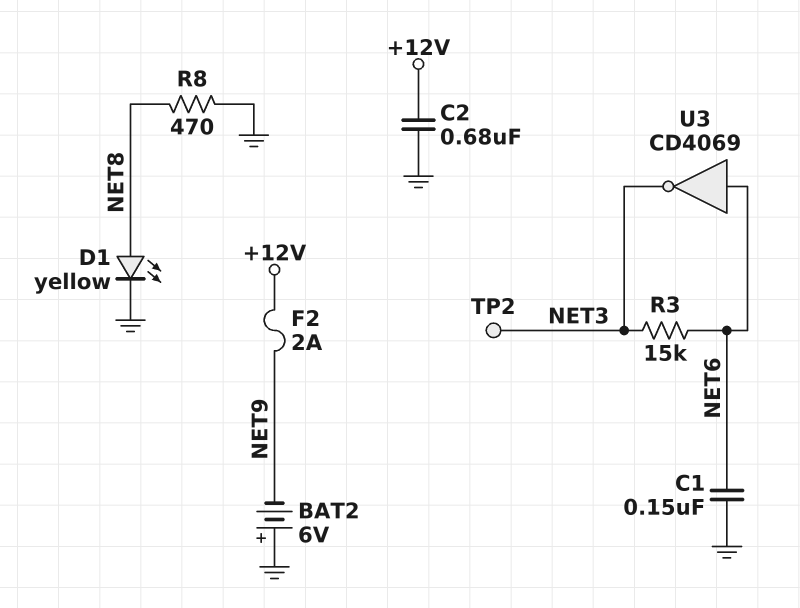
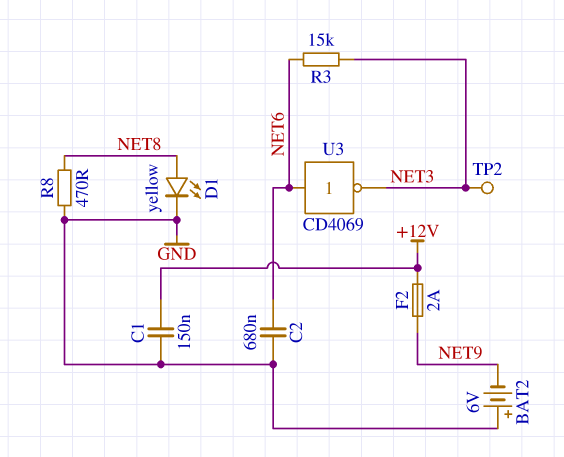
C1: 150nF (GND, NET6) -> 150nF (+12V, GND)
C2: 680nF (+12V, GND) -> 680nF (GND, NET6)

